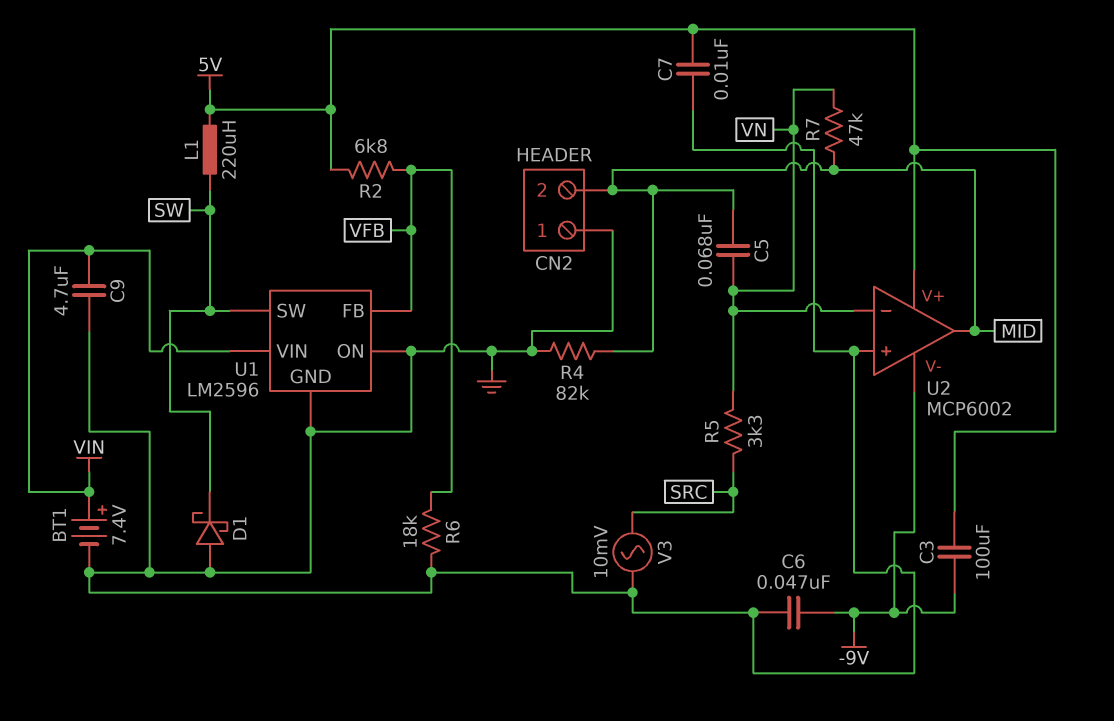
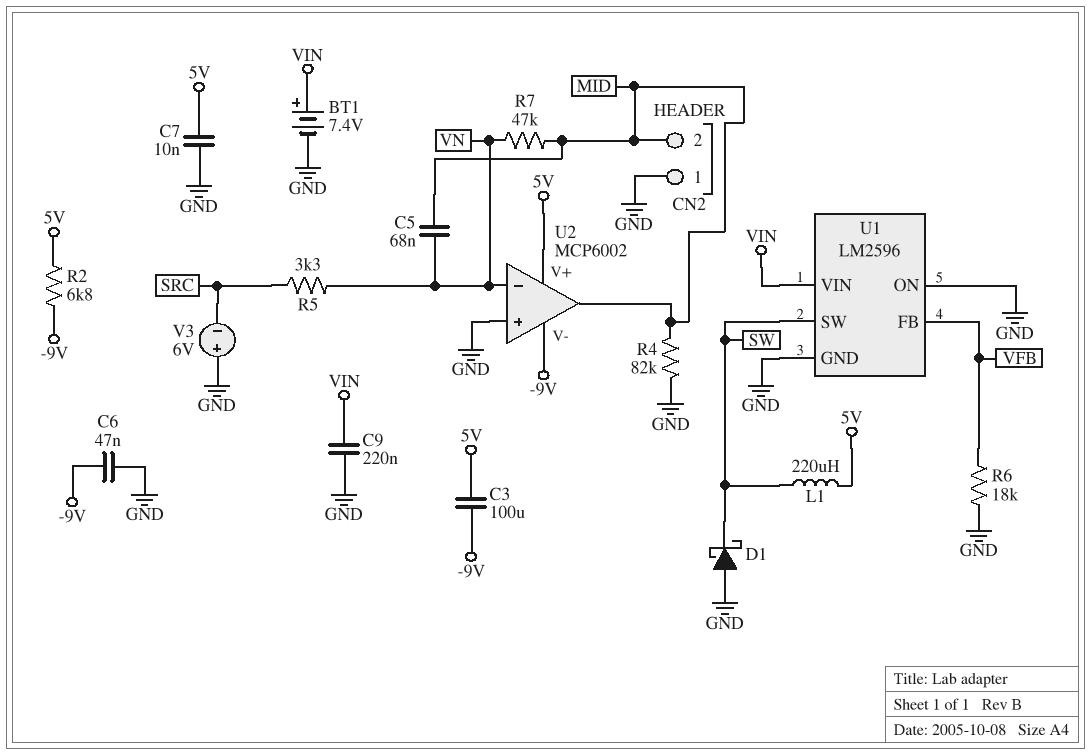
C9: 4.7uF (GND, VIN) -> 220nF (GND, VIN)
R2: 6.8k (5V, VFB) -> 6.8k (-9V, 5V)
V3: AC 10mV (GND, SRC) -> 6V (plus GND, minus SRC)

